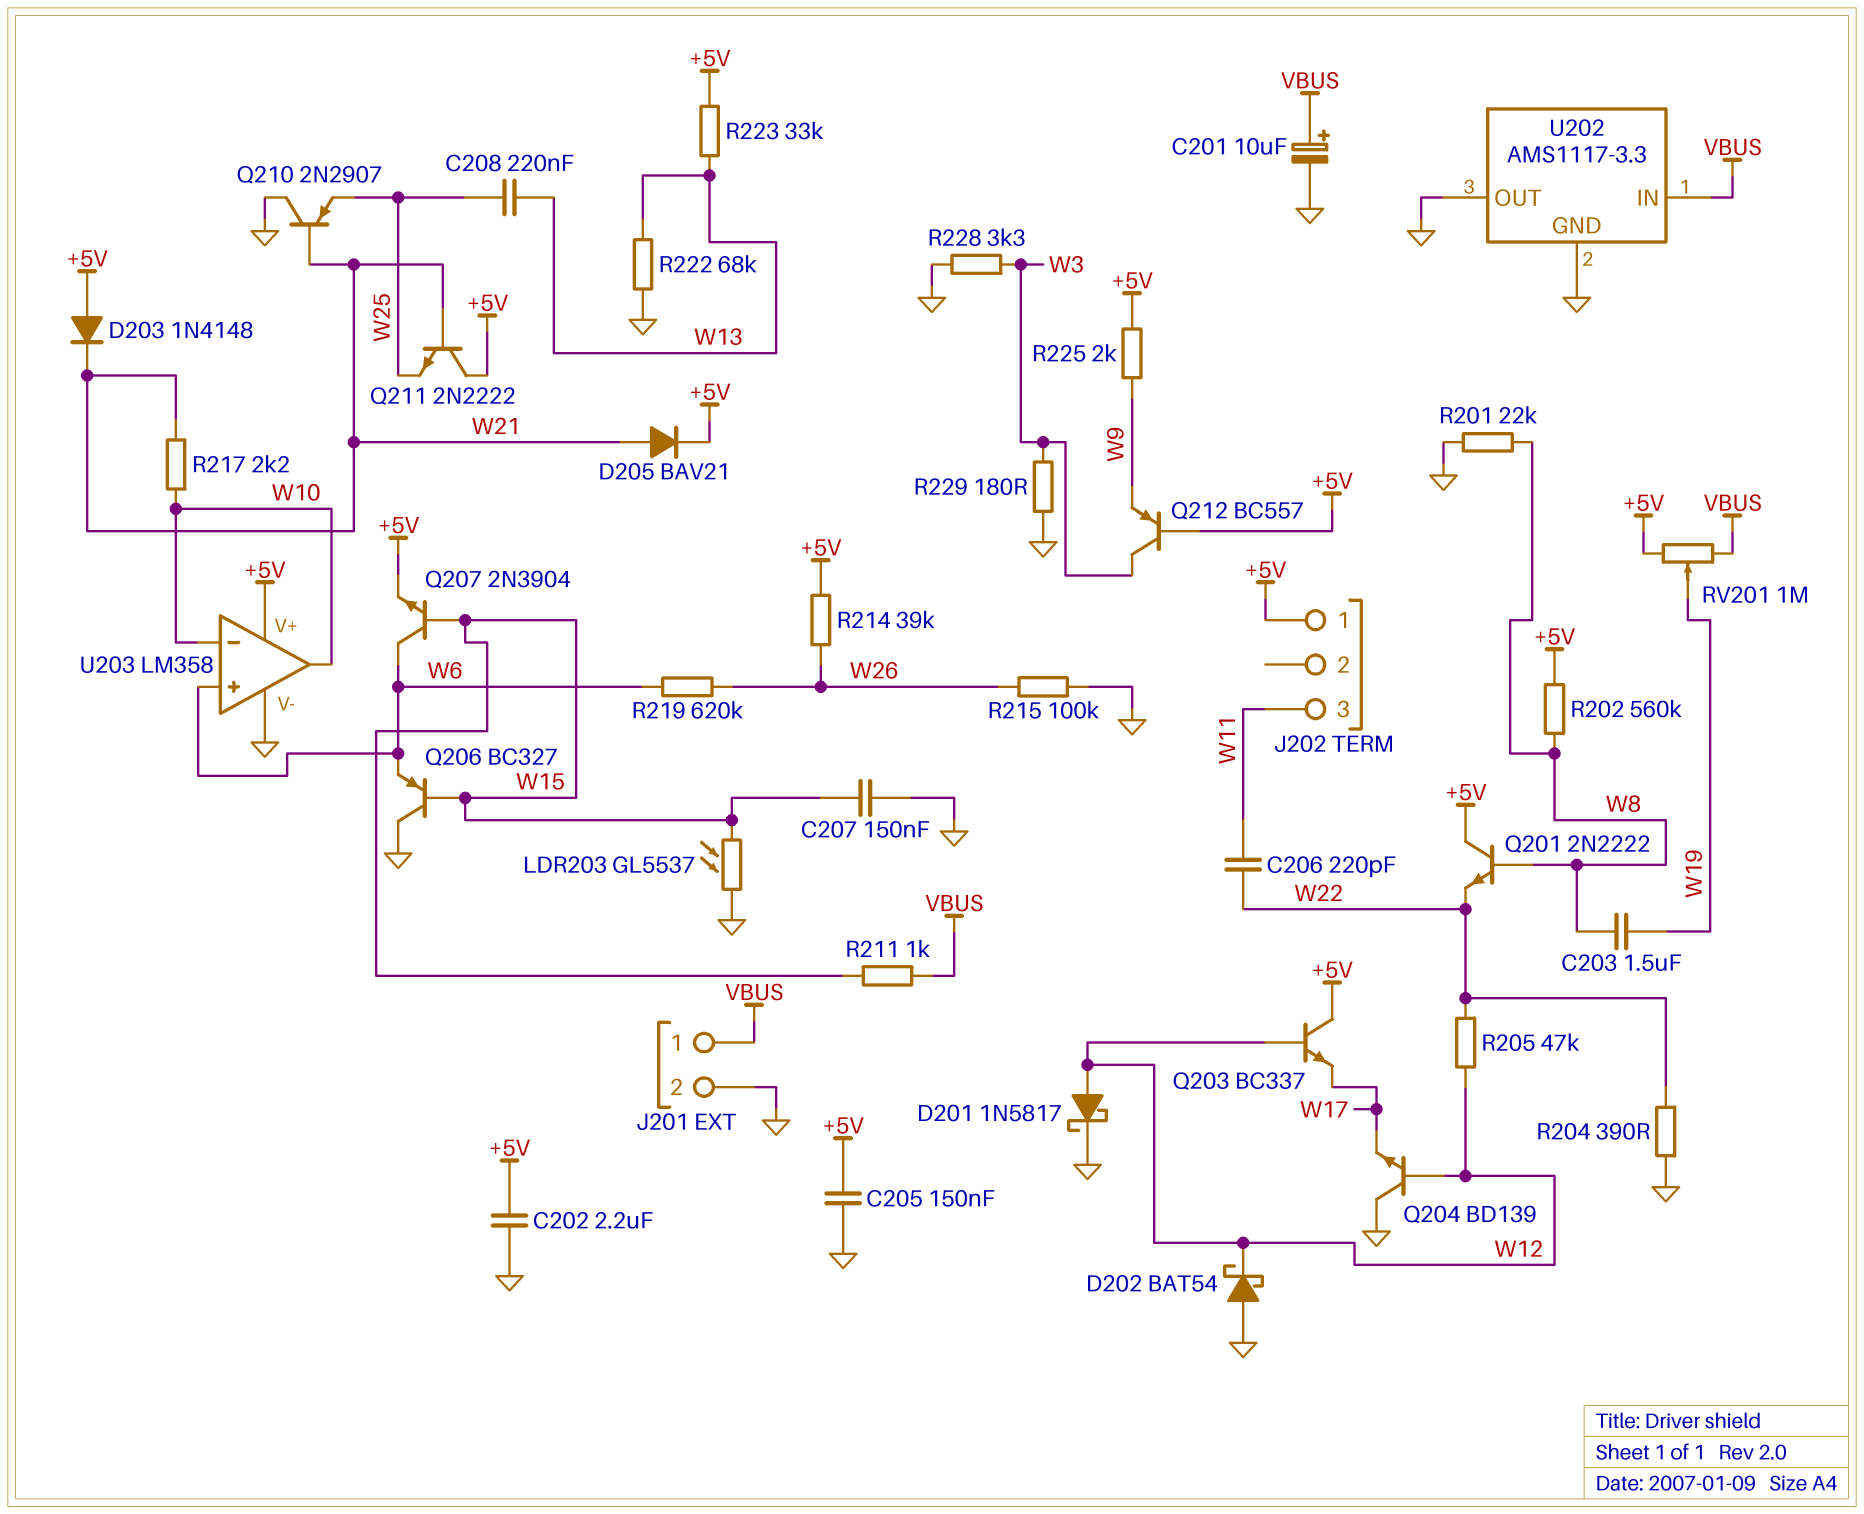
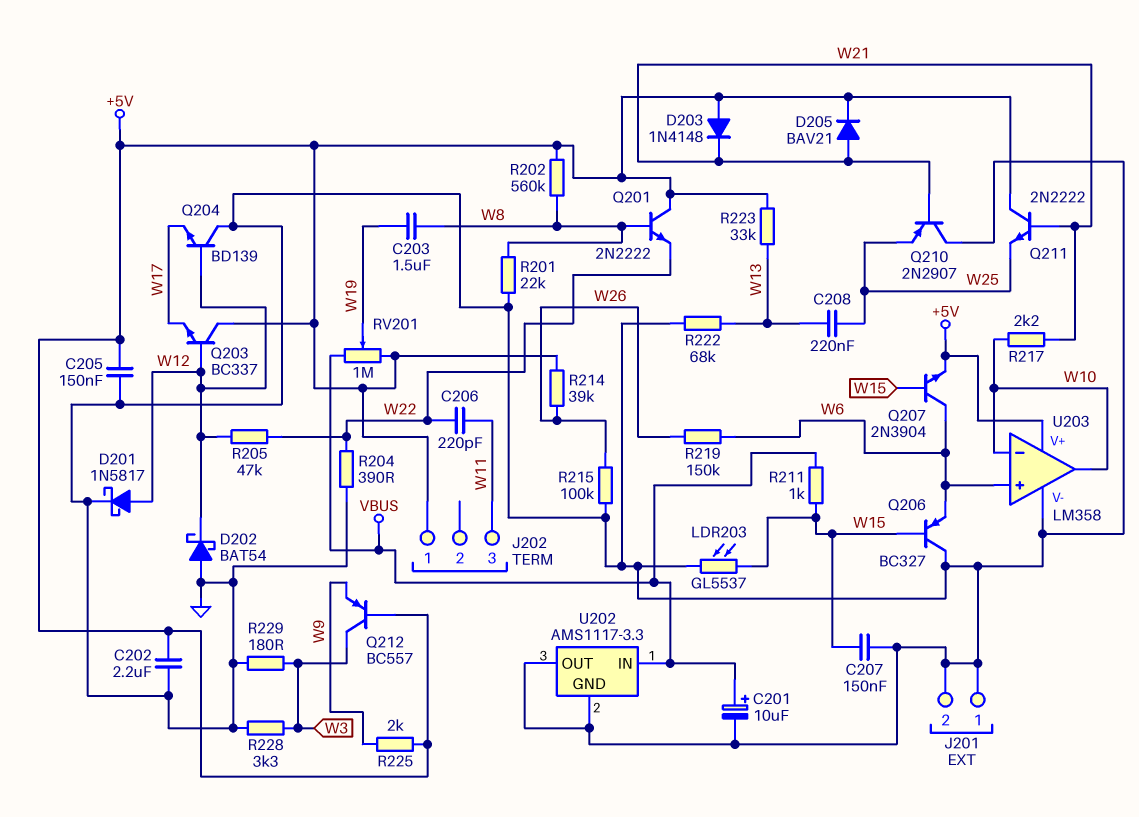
J201 pin 1: VBUS -> GND
R219: 620k (W6, W26) -> 150k (W6, W26)

